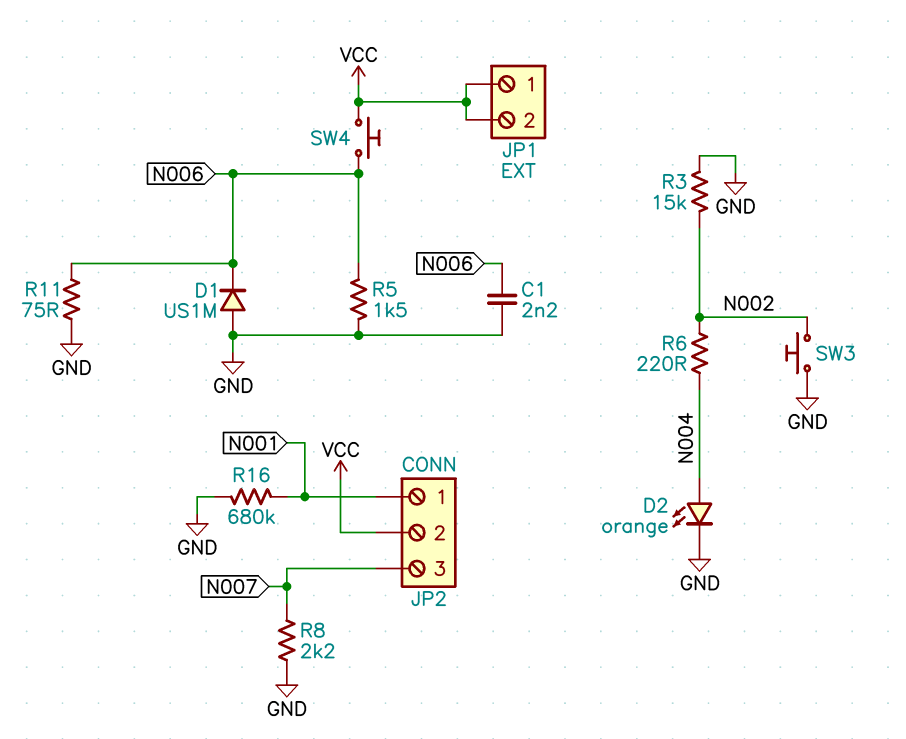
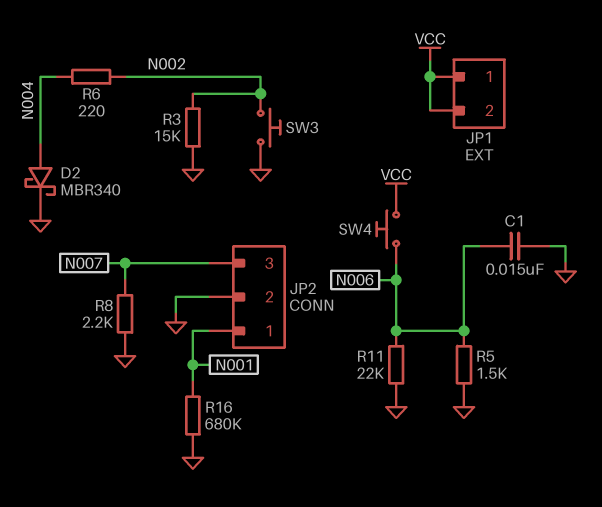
C1: 2.2nF (GND, N006) -> 15nF (GND, N006)
D1: diode US1M (A GND, K N006) -> none
D2: LED orange (A N004, K GND) -> schottky MBR340 (A N004, K GND)
JP2 pin 2: VCC -> GND
R11: 75 (GND, N006) -> 22k (GND, N006)

